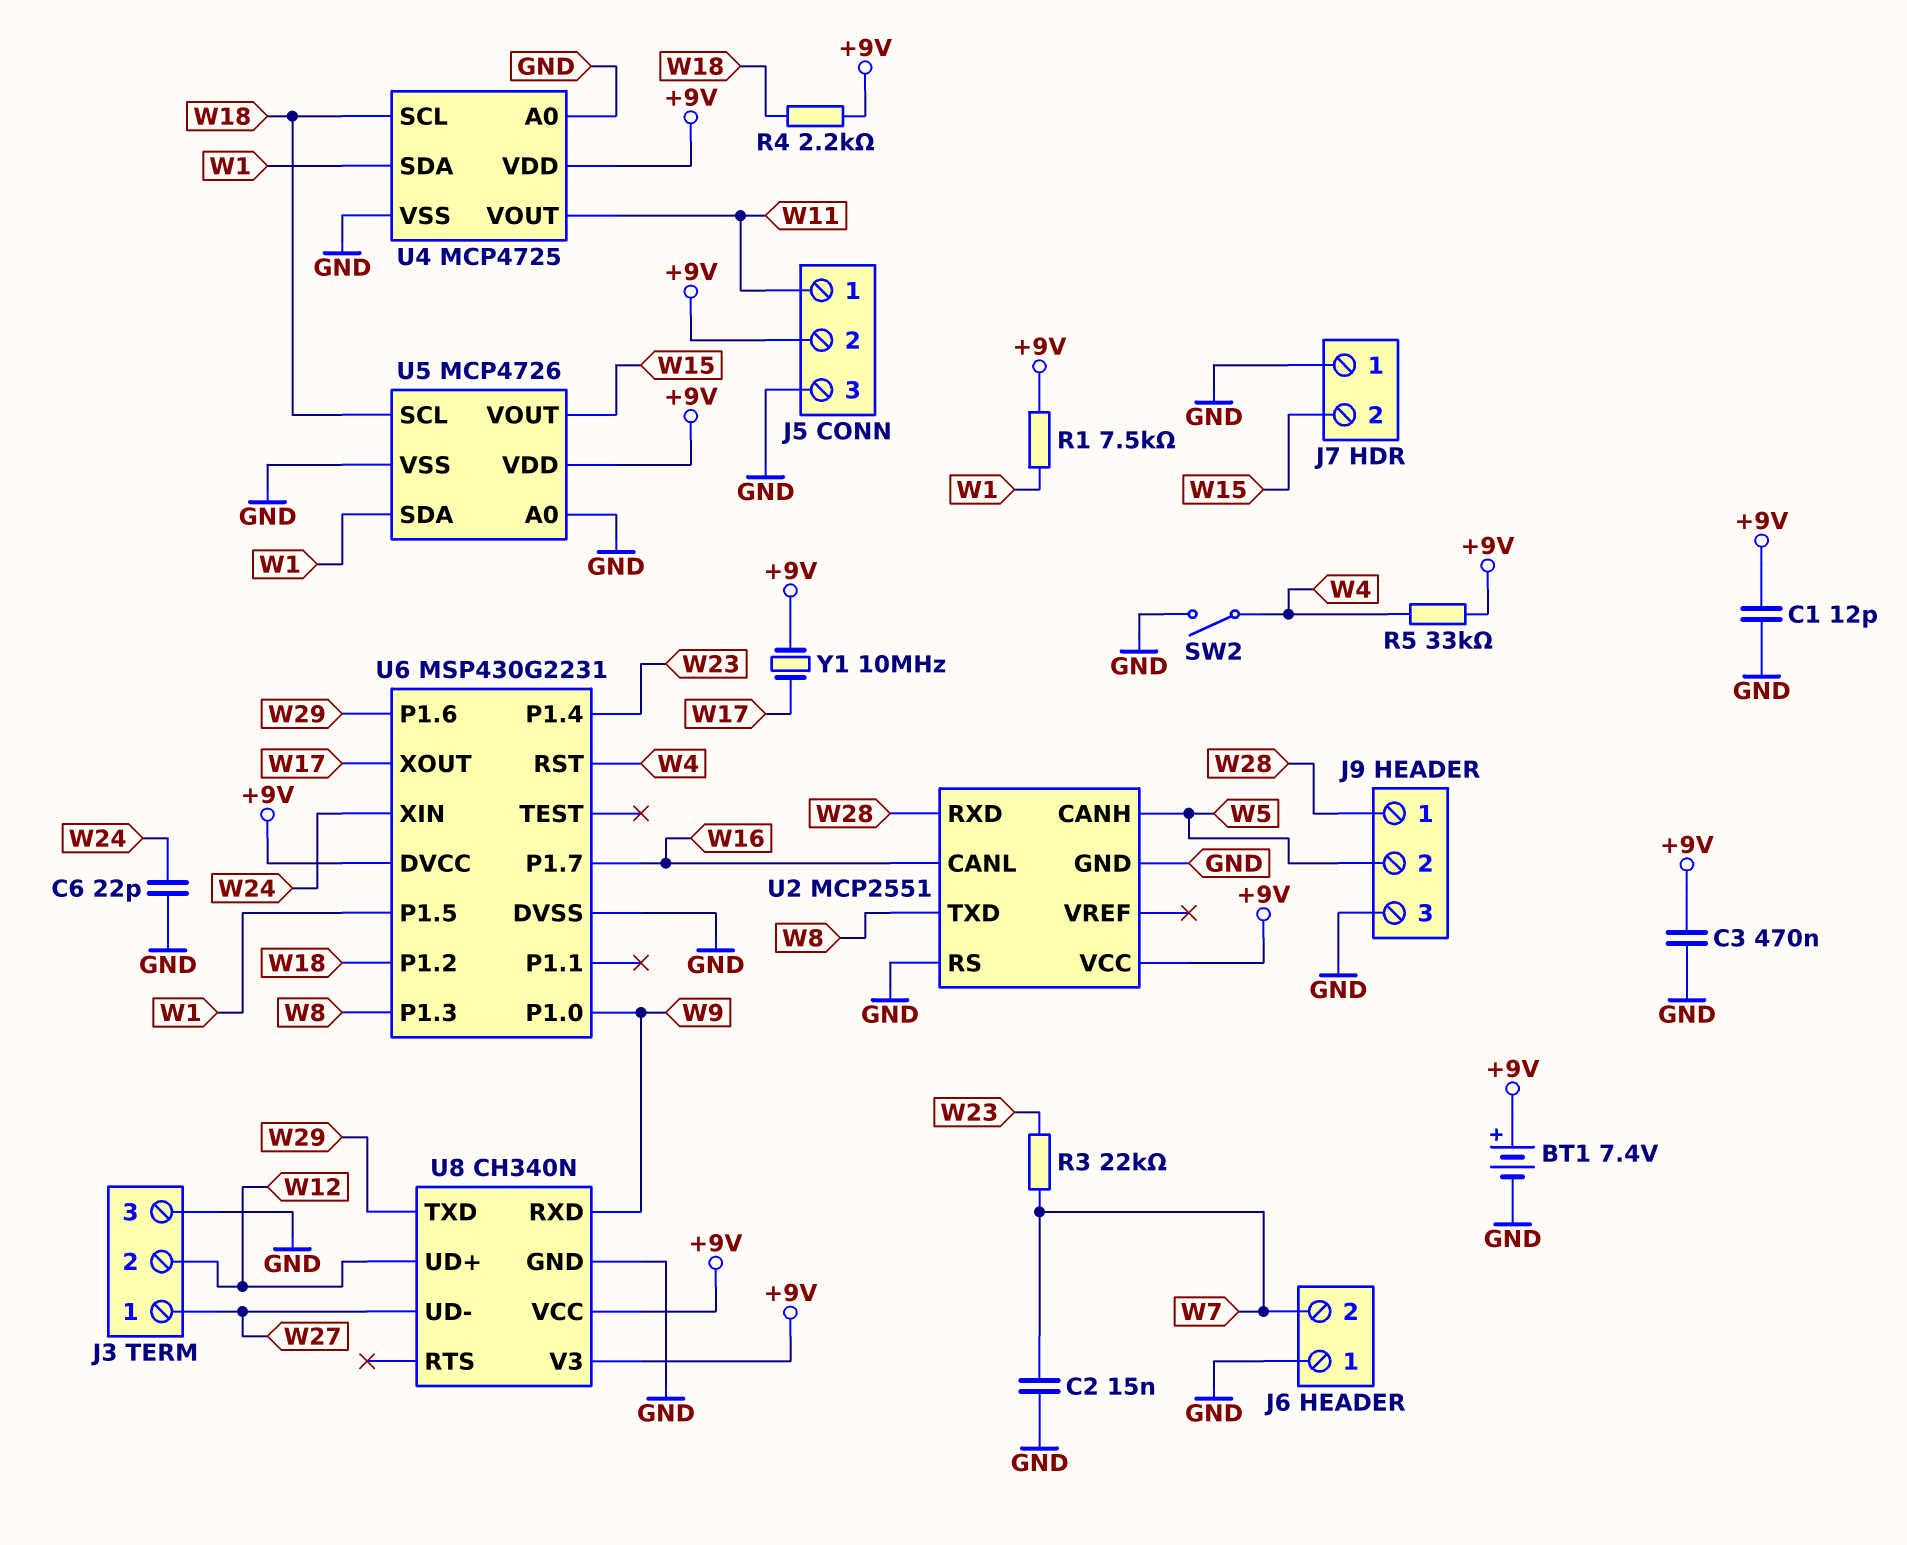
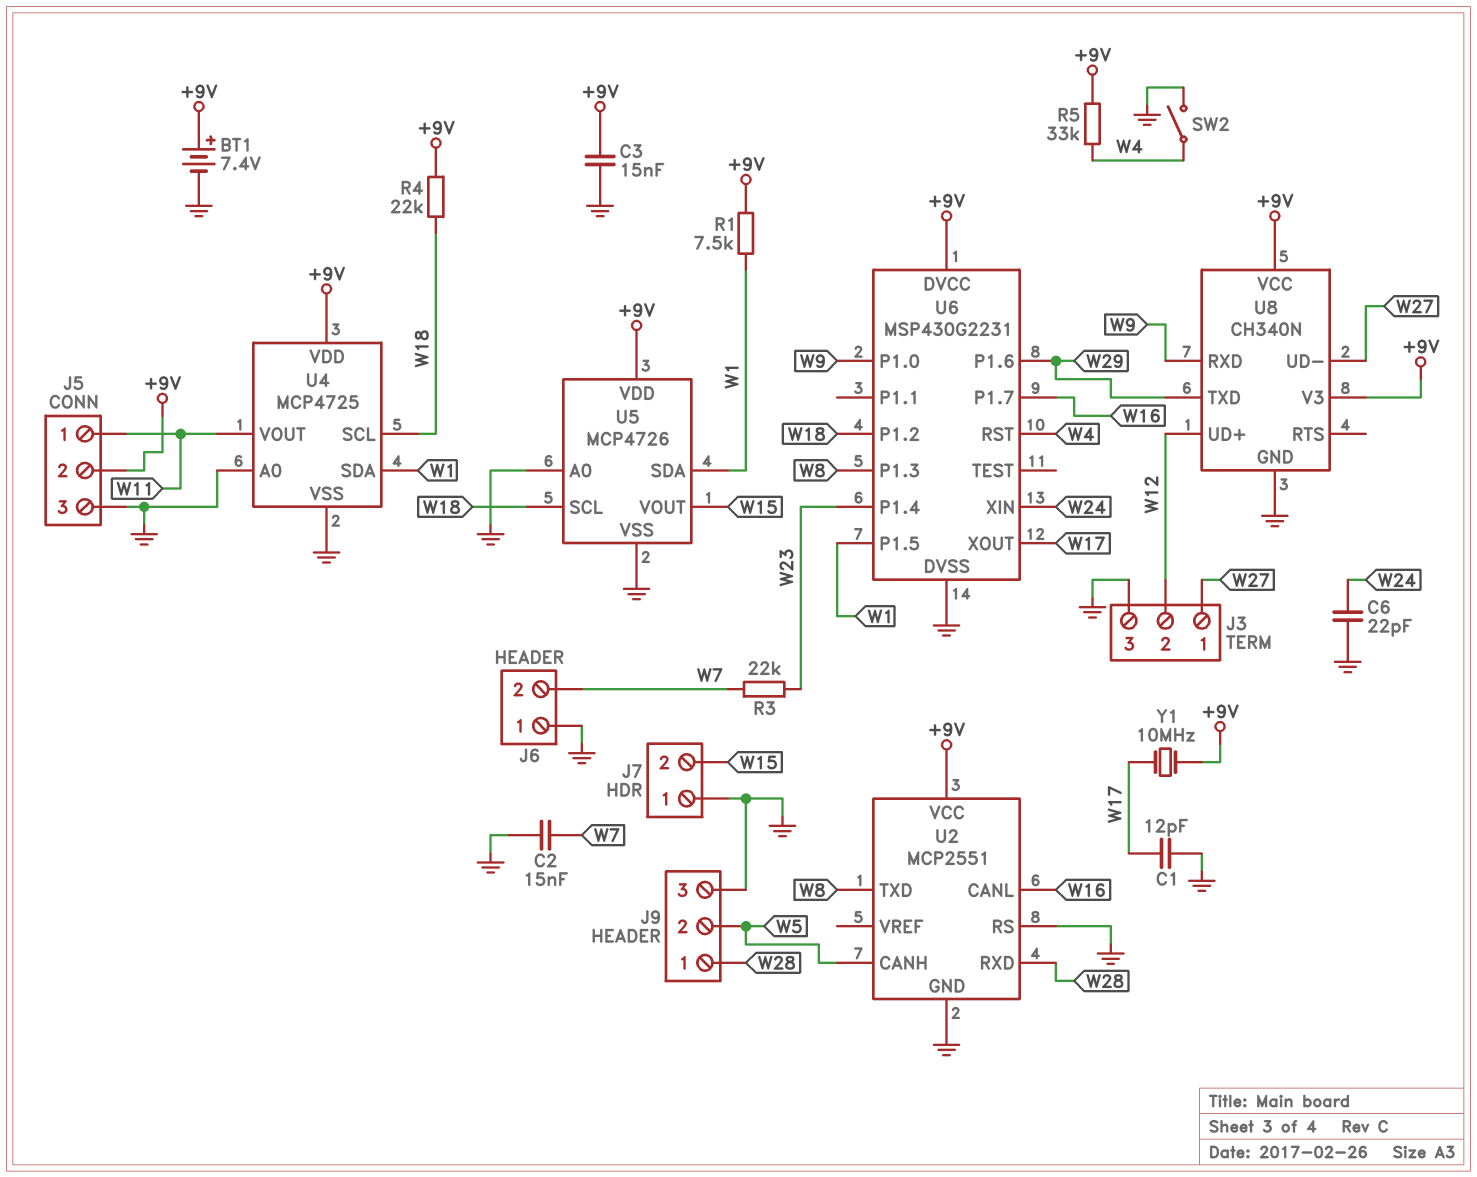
C1: 12pF (+9V, GND) -> 12pF (GND, W17)
C3: 470nF (+9V, GND) -> 15nF (+9V, GND)
R4: 2.2k (+9V, W18) -> 22k (+9V, W18)

